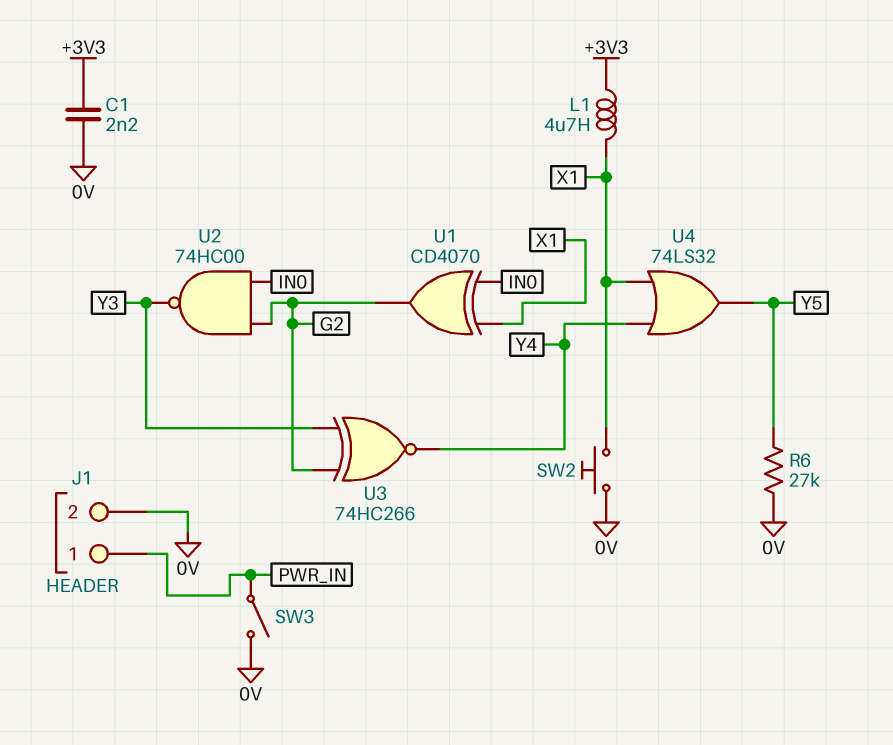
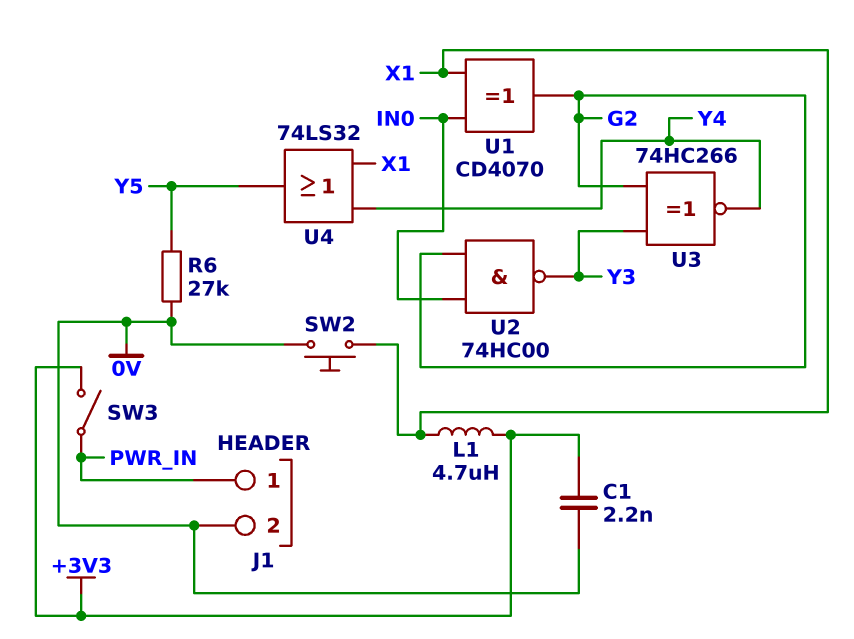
SW3: switch (0V, PWR_IN) -> switch (+3V3, PWR_IN)

